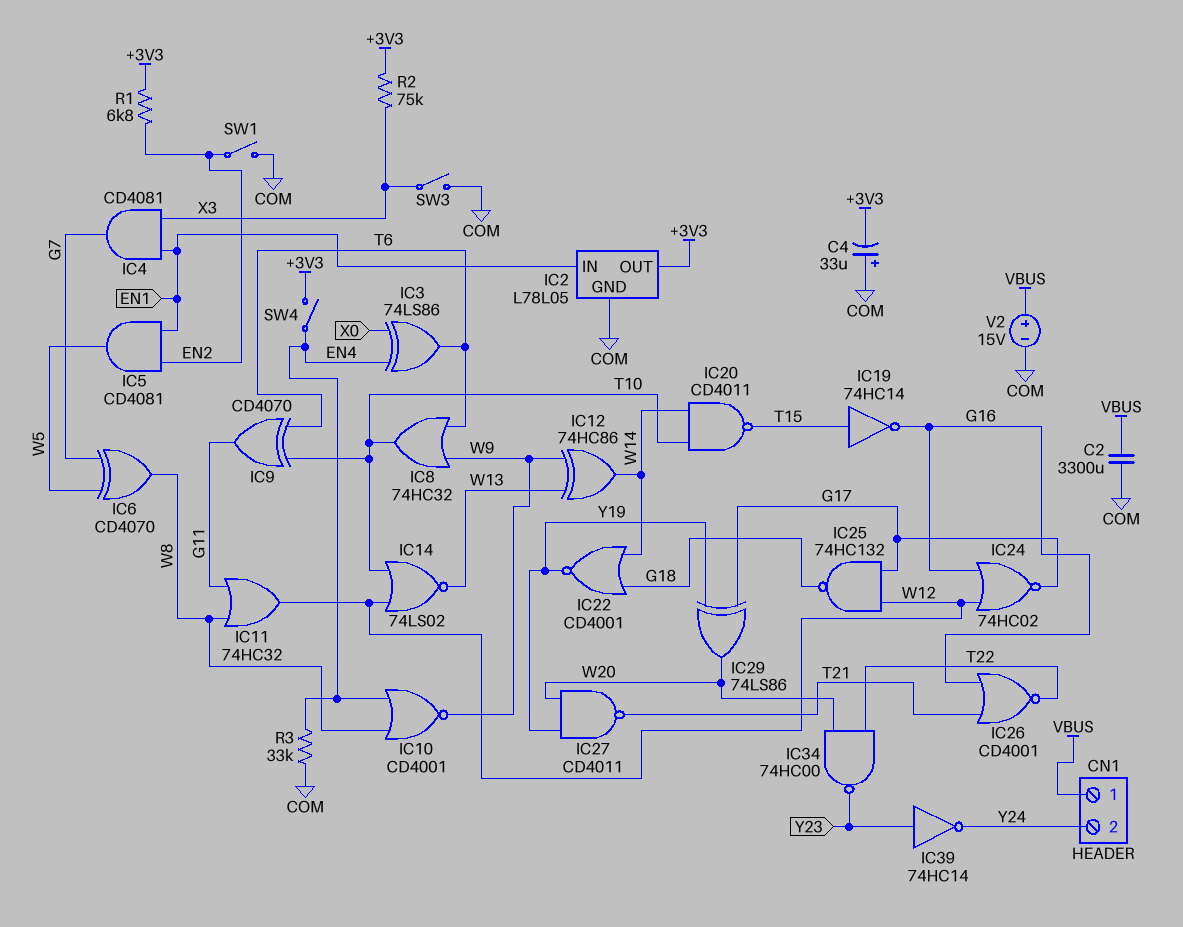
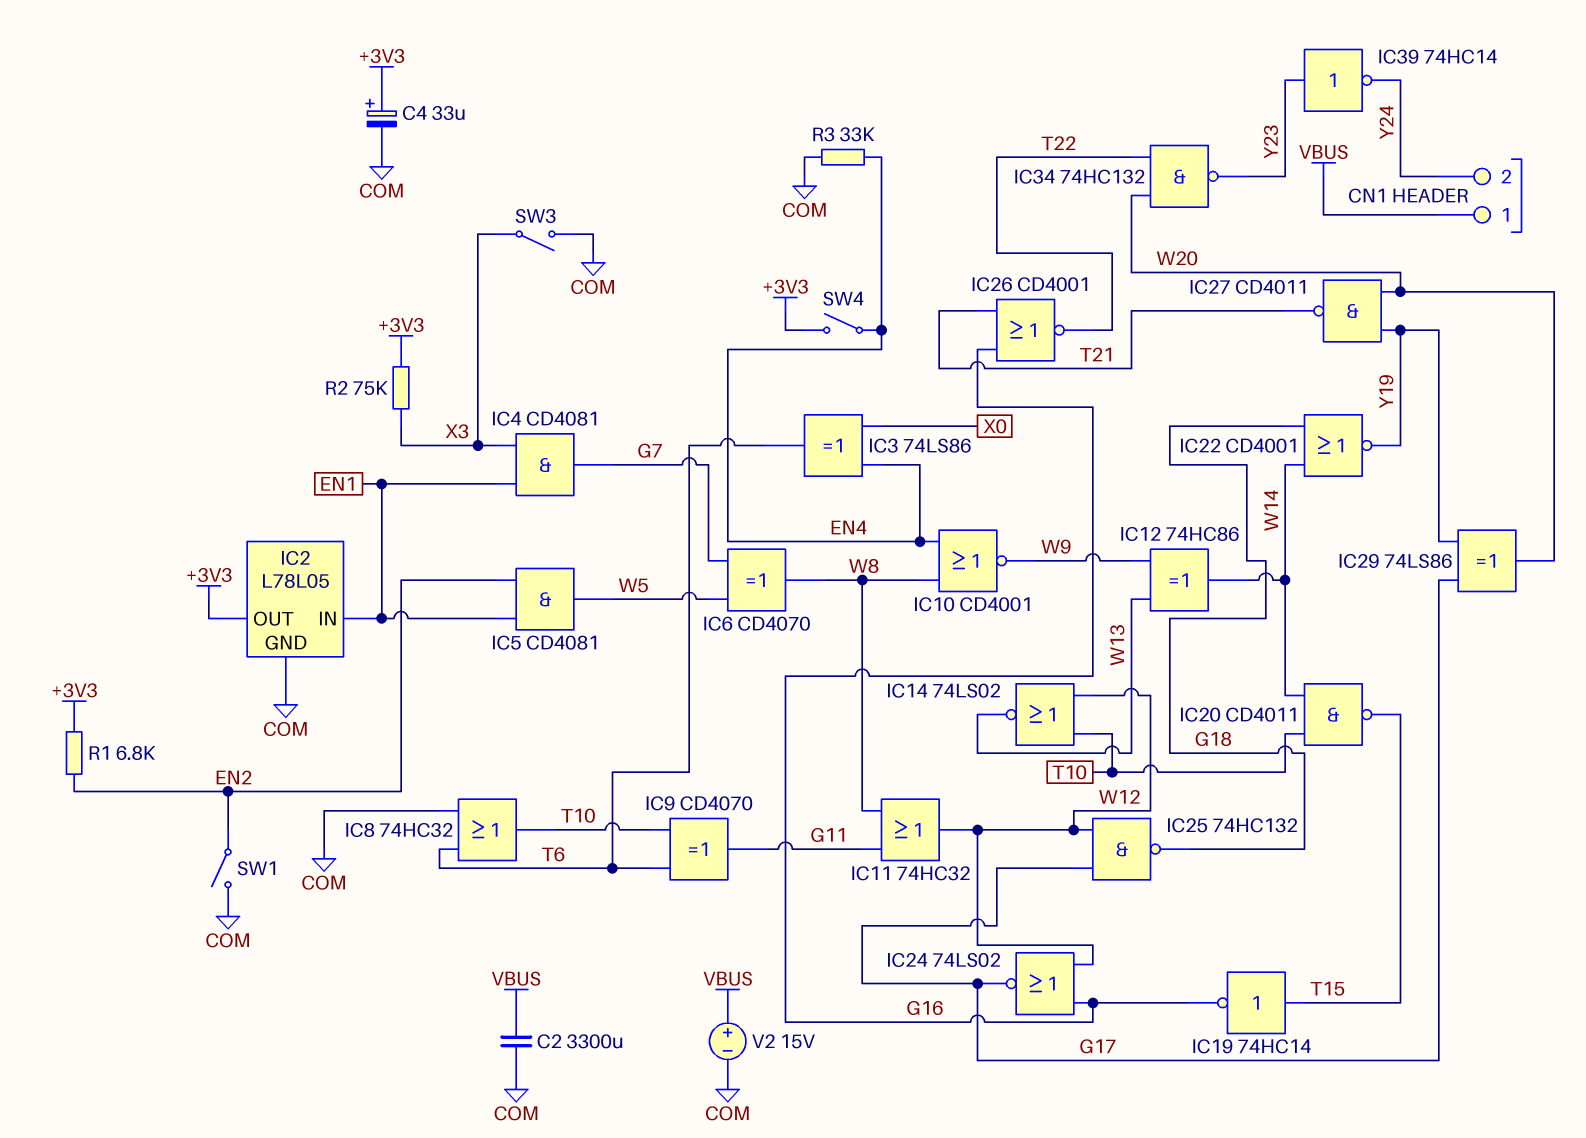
C4: 33uF (plus COM, minus +3V3) -> 33uF (plus +3V3, minus COM)
IC8: OR 74HC32 (in T6, in W9, out T10) -> OR 74HC32 (in COM, in T6, out T10)
IC24: NOR 74HC02 (in G16, in W12, out G17) -> NOR 74LS02 (in G16, in W12, out G17)
IC34: NAND 74HC00 (in T22, in W20, out Y23) -> NAND 74HC132 (in T22, in W20, out Y23)

